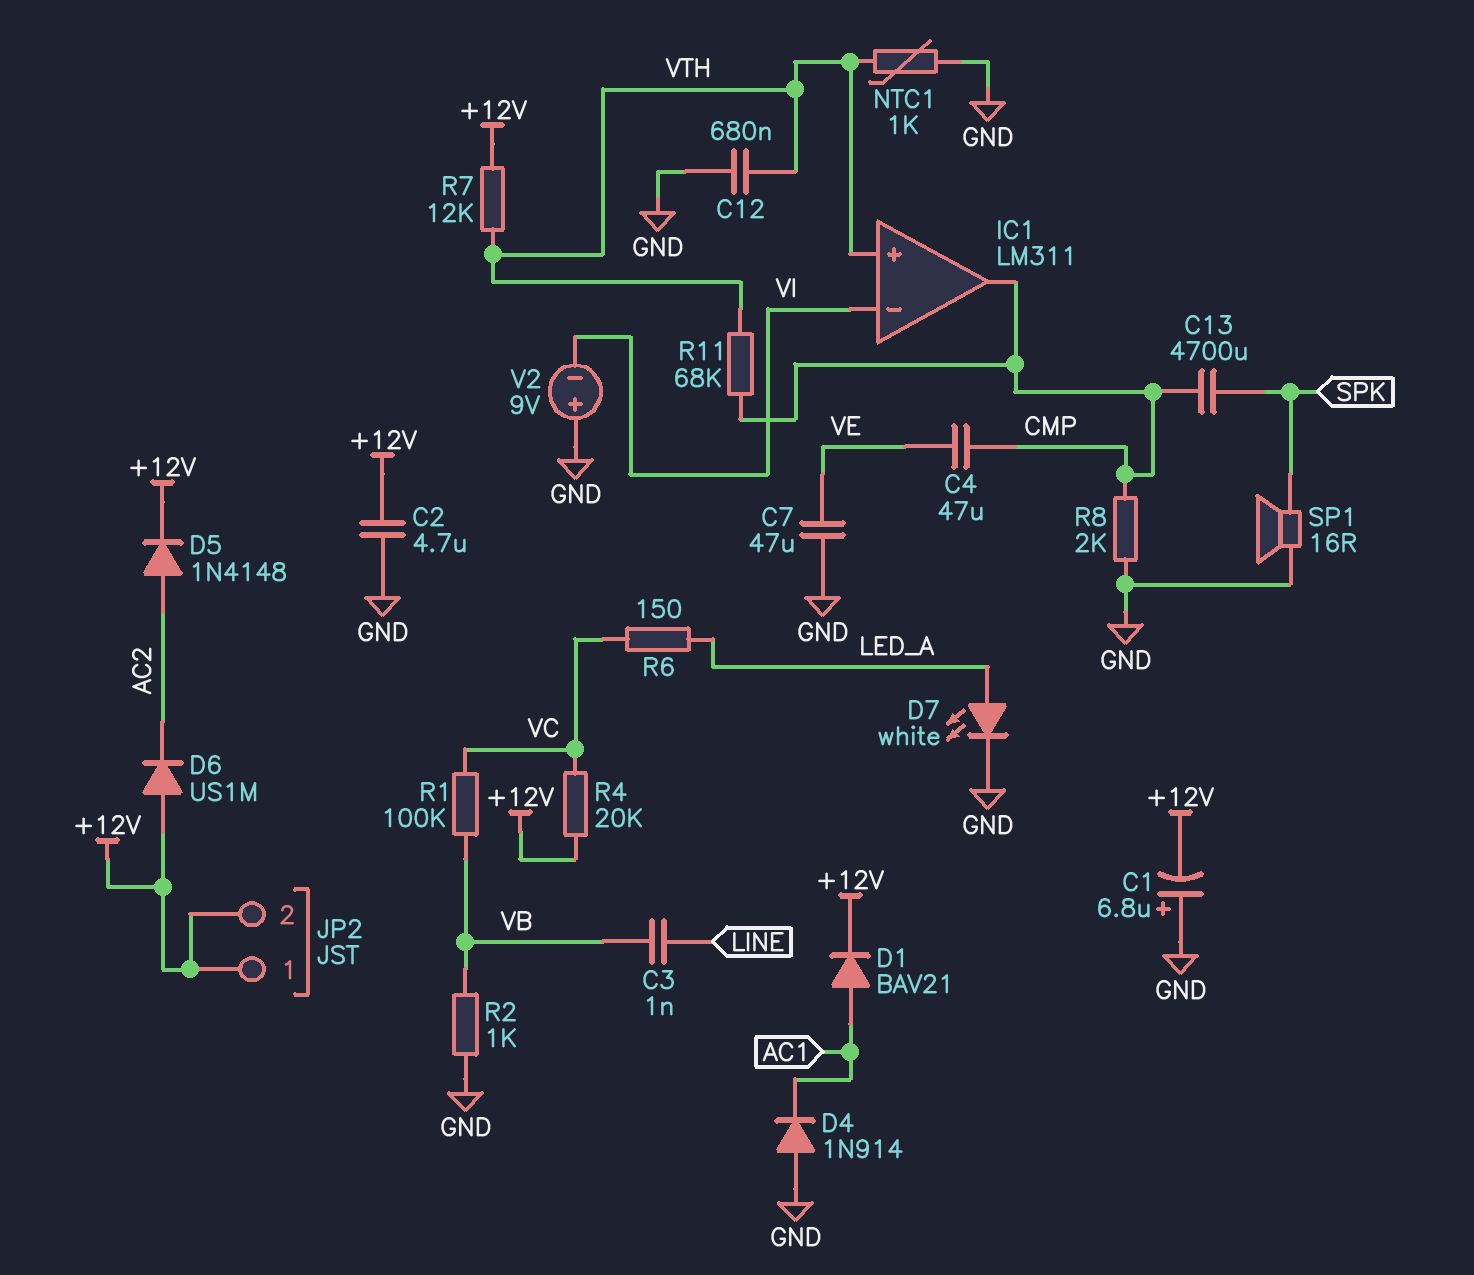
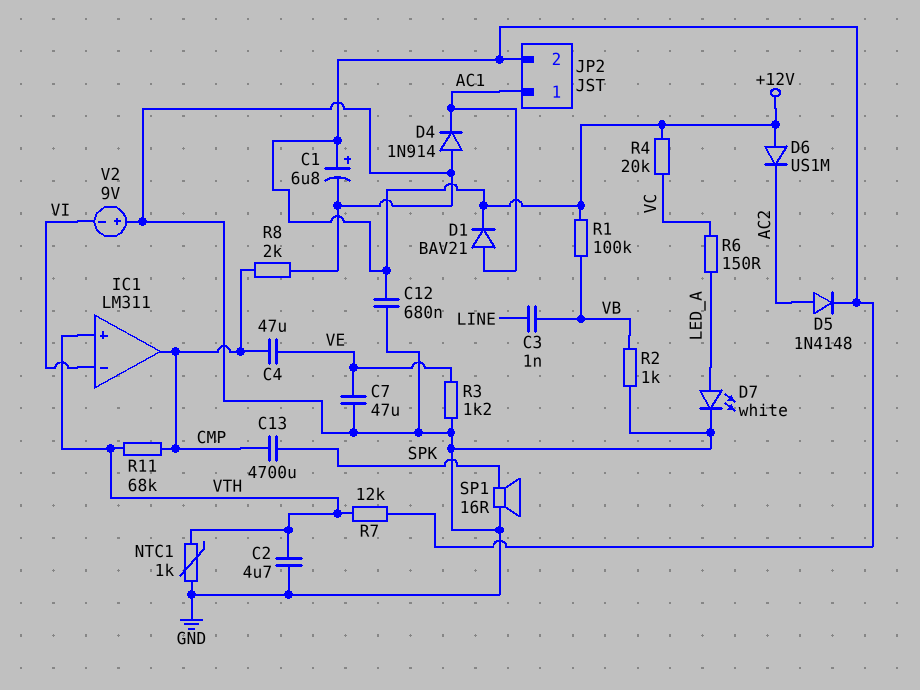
C1: 6.8uF (plus GND, minus +12V) -> 6.8uF (plus +12V, minus GND)
C2: 4.7uF (+12V, GND) -> 4.7uF (GND, VTH)
C12: 680nF (GND, VTH) -> 680nF (+12V, GND)
JP2 pin 1: +12V -> AC1
R1: 100k (VB, VC) -> 100k (+12V, VB)
R3: none -> 1.2k (GND, VE)

